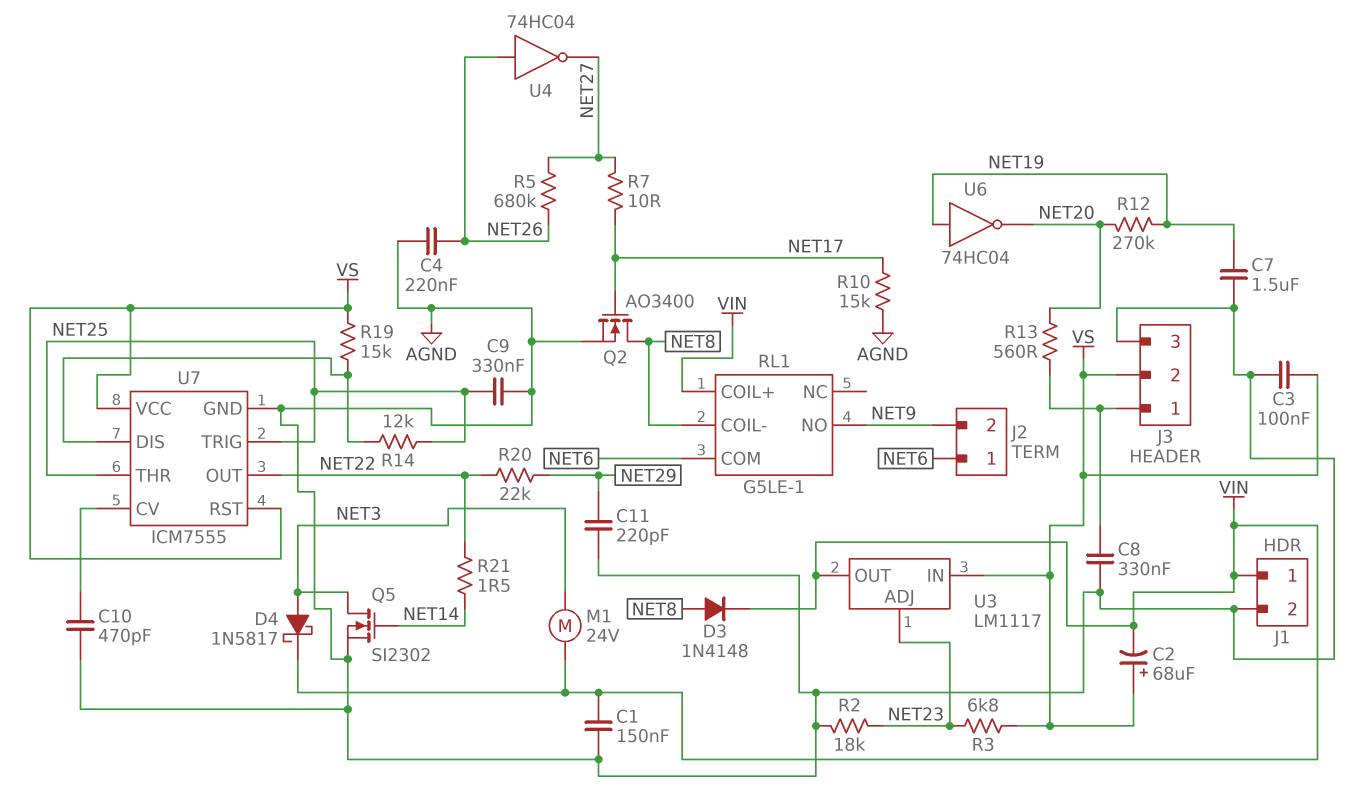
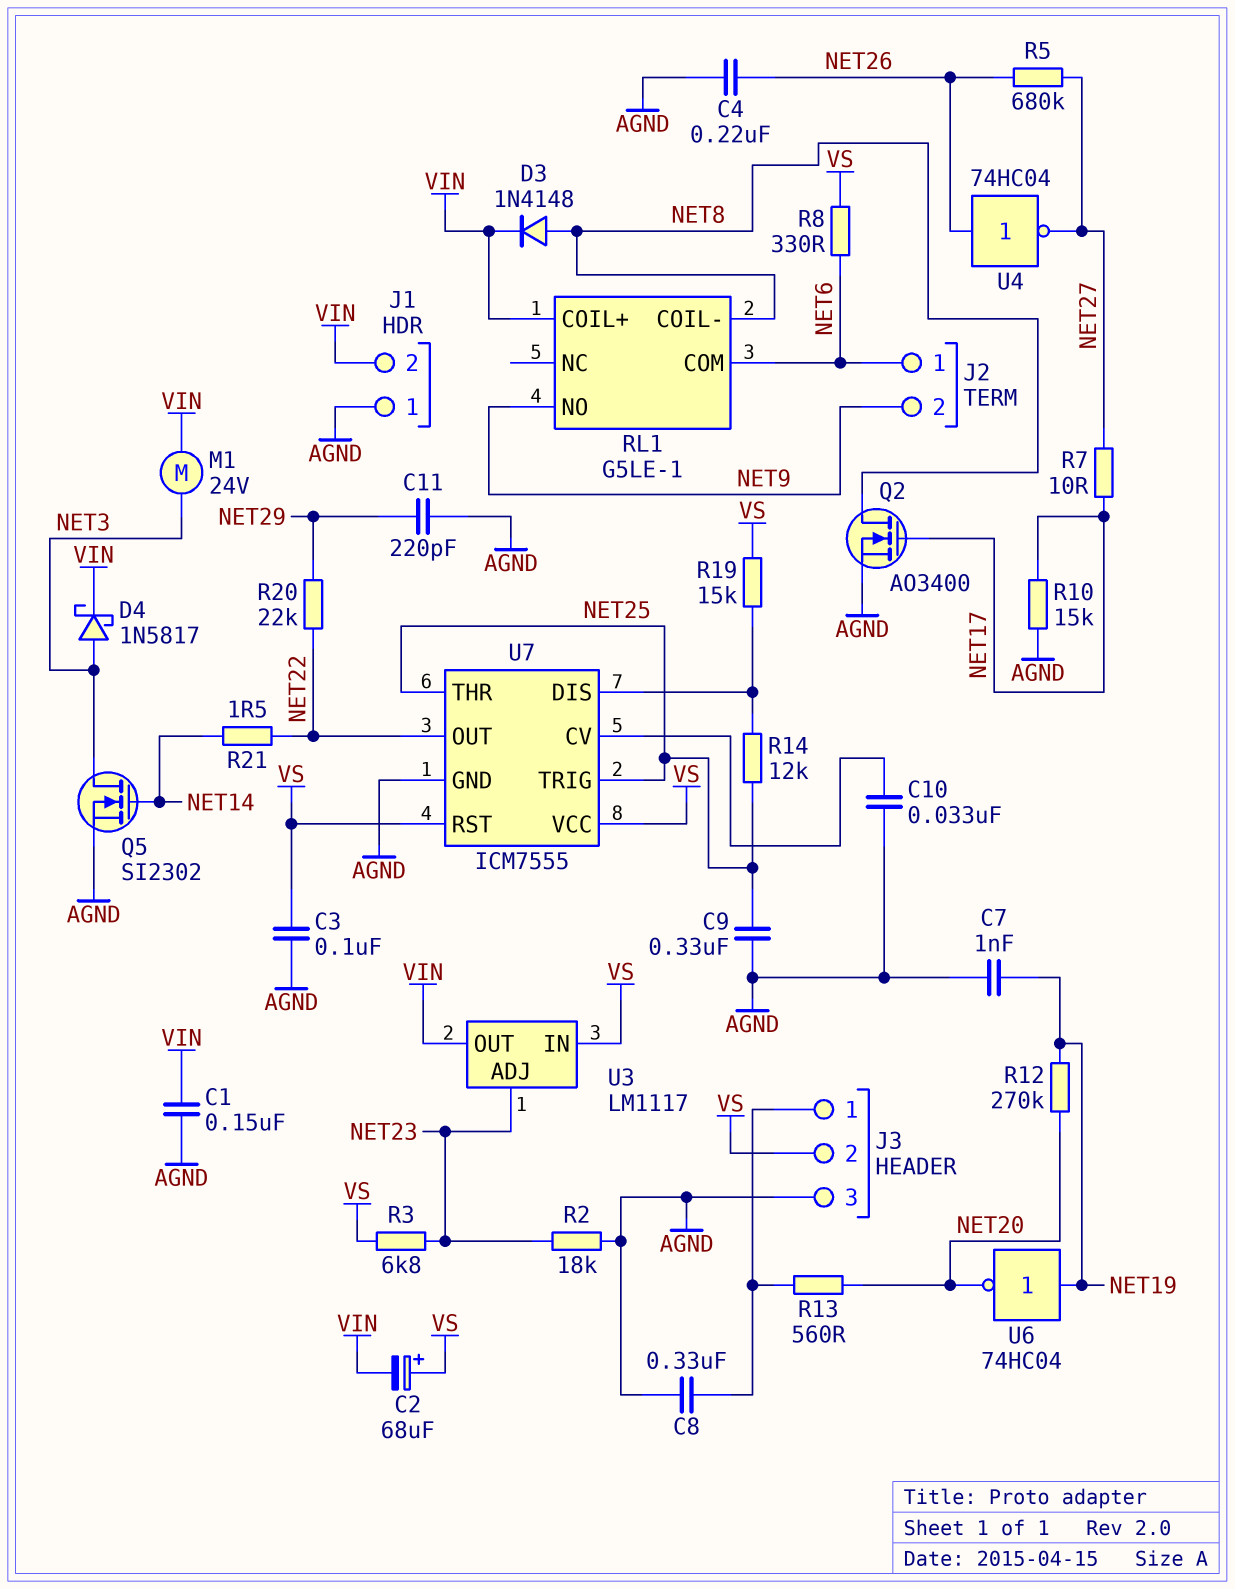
C7: 1.5uF (AGND, NET19) -> 1nF (AGND, NET19)
C10: 470pF (AGND, U7/CV) -> 33nF (AGND, U7/CV)
J1 pin 1: VIN -> AGND
J1 pin 2: AGND -> VIN
R8: none -> 330 (NET6, VS)

